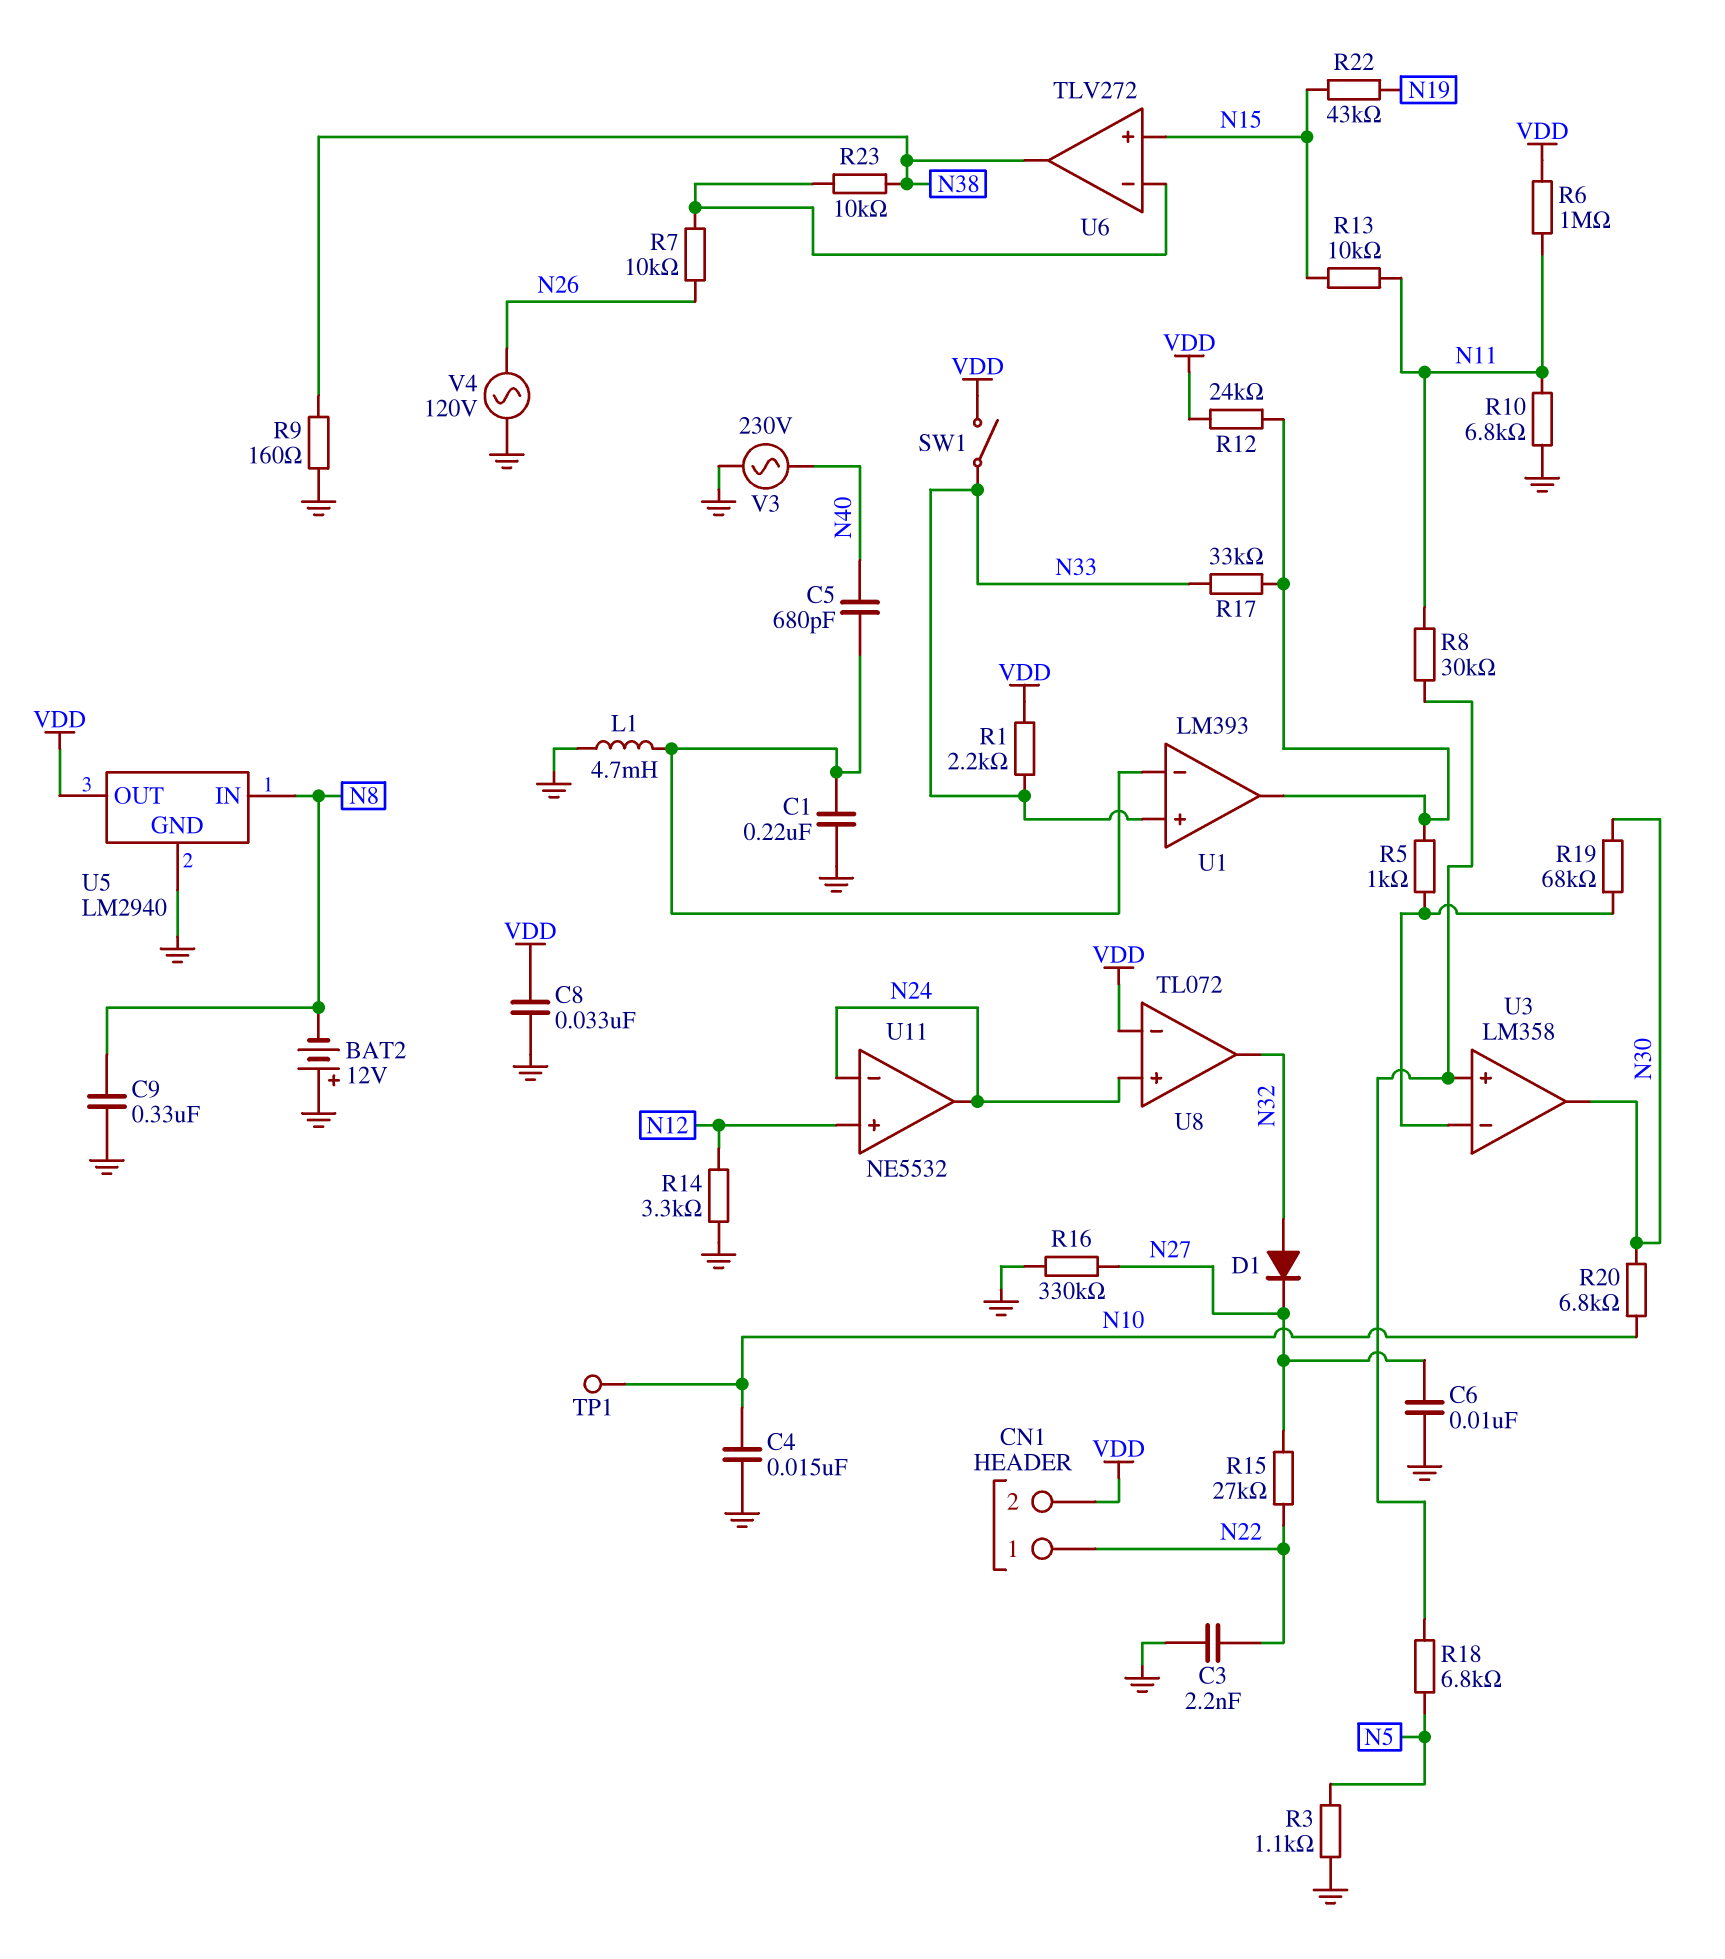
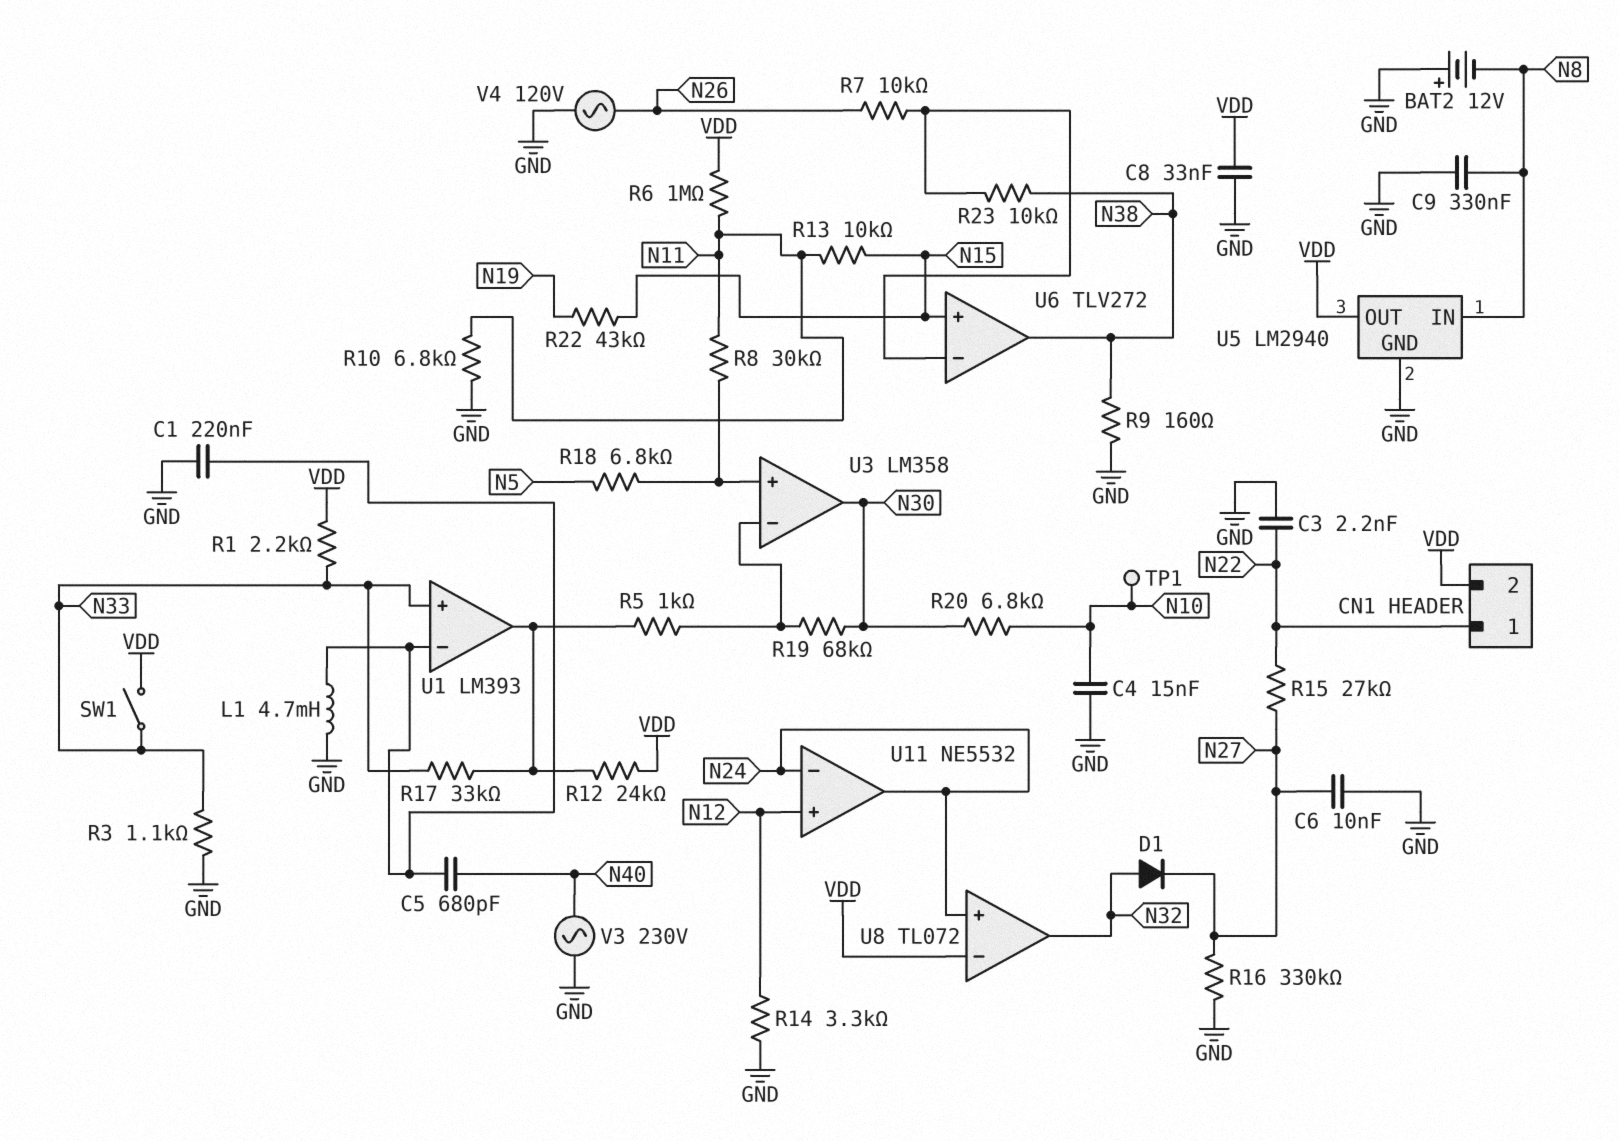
R3: 1.1k (GND, N5) -> 1.1k (GND, N33)

